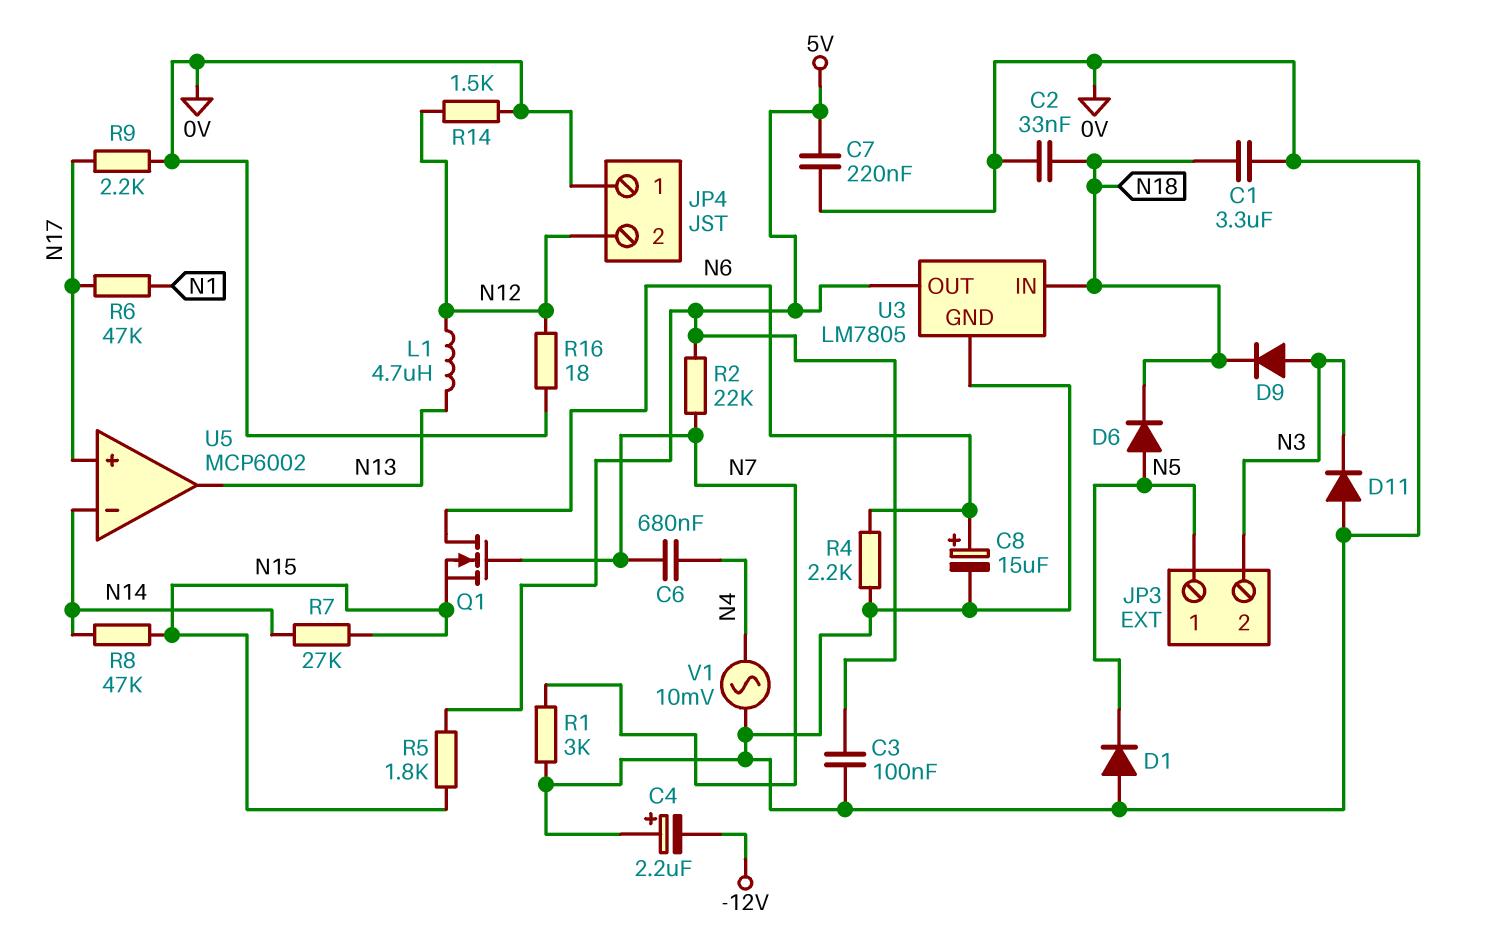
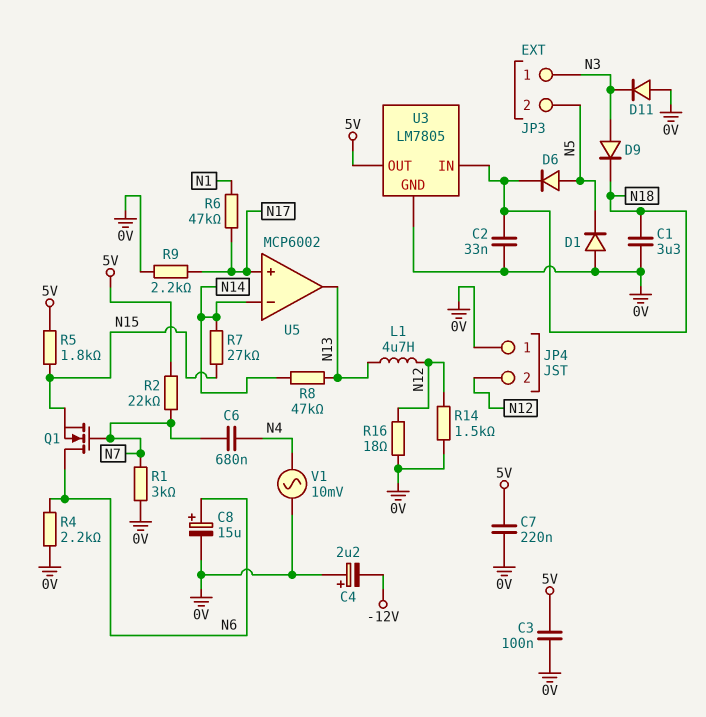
JP3 pin 1: N5 -> N3
JP3 pin 2: N3 -> N5
R8: 47k (N14, N15) -> 47k (N13, N14)

